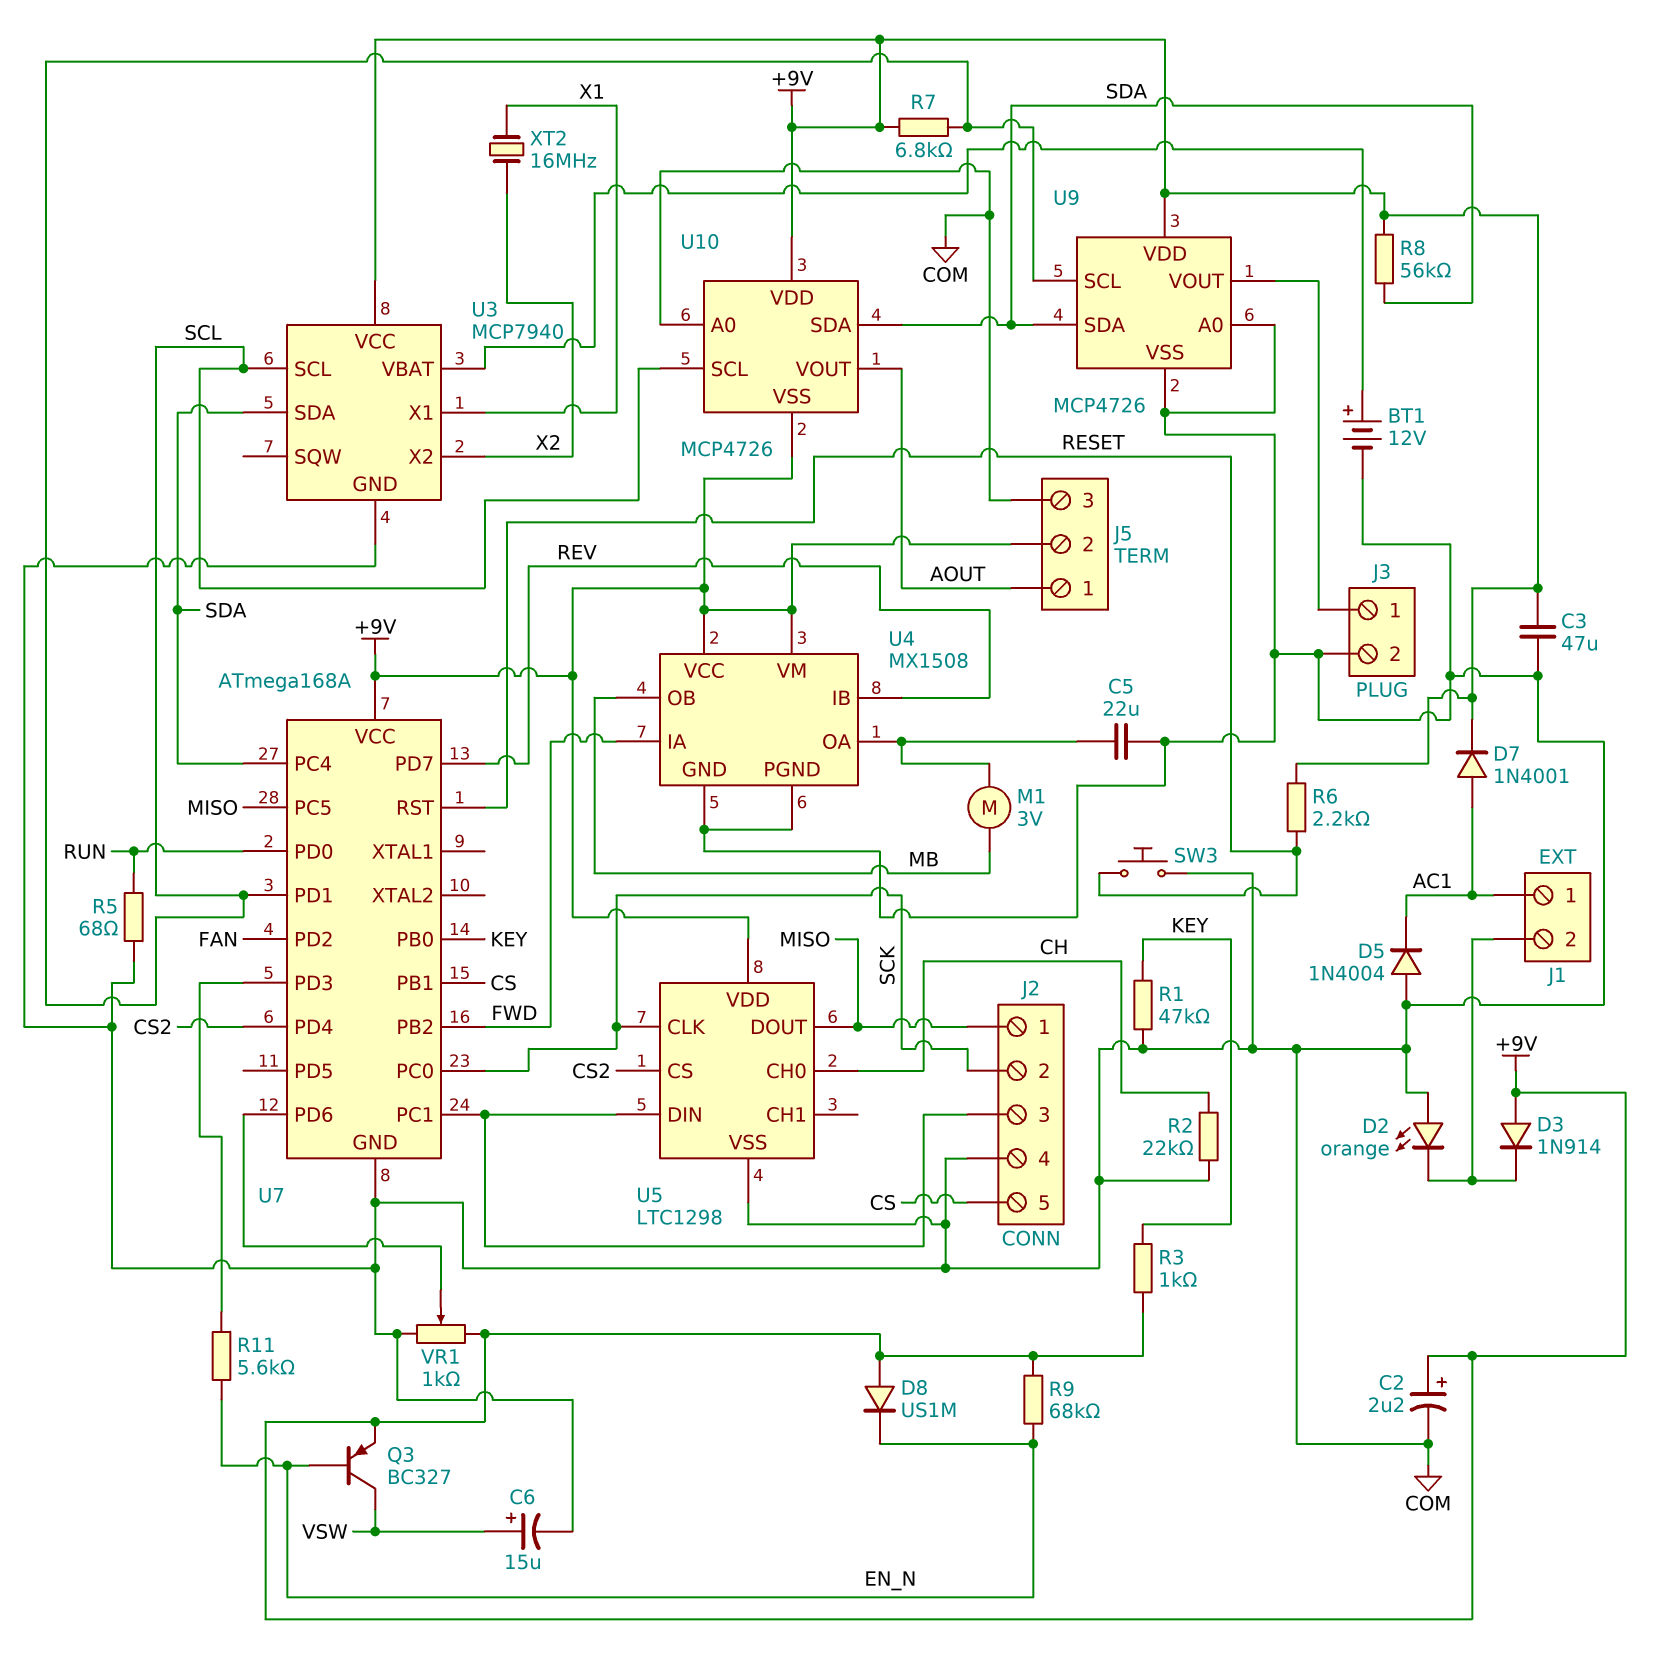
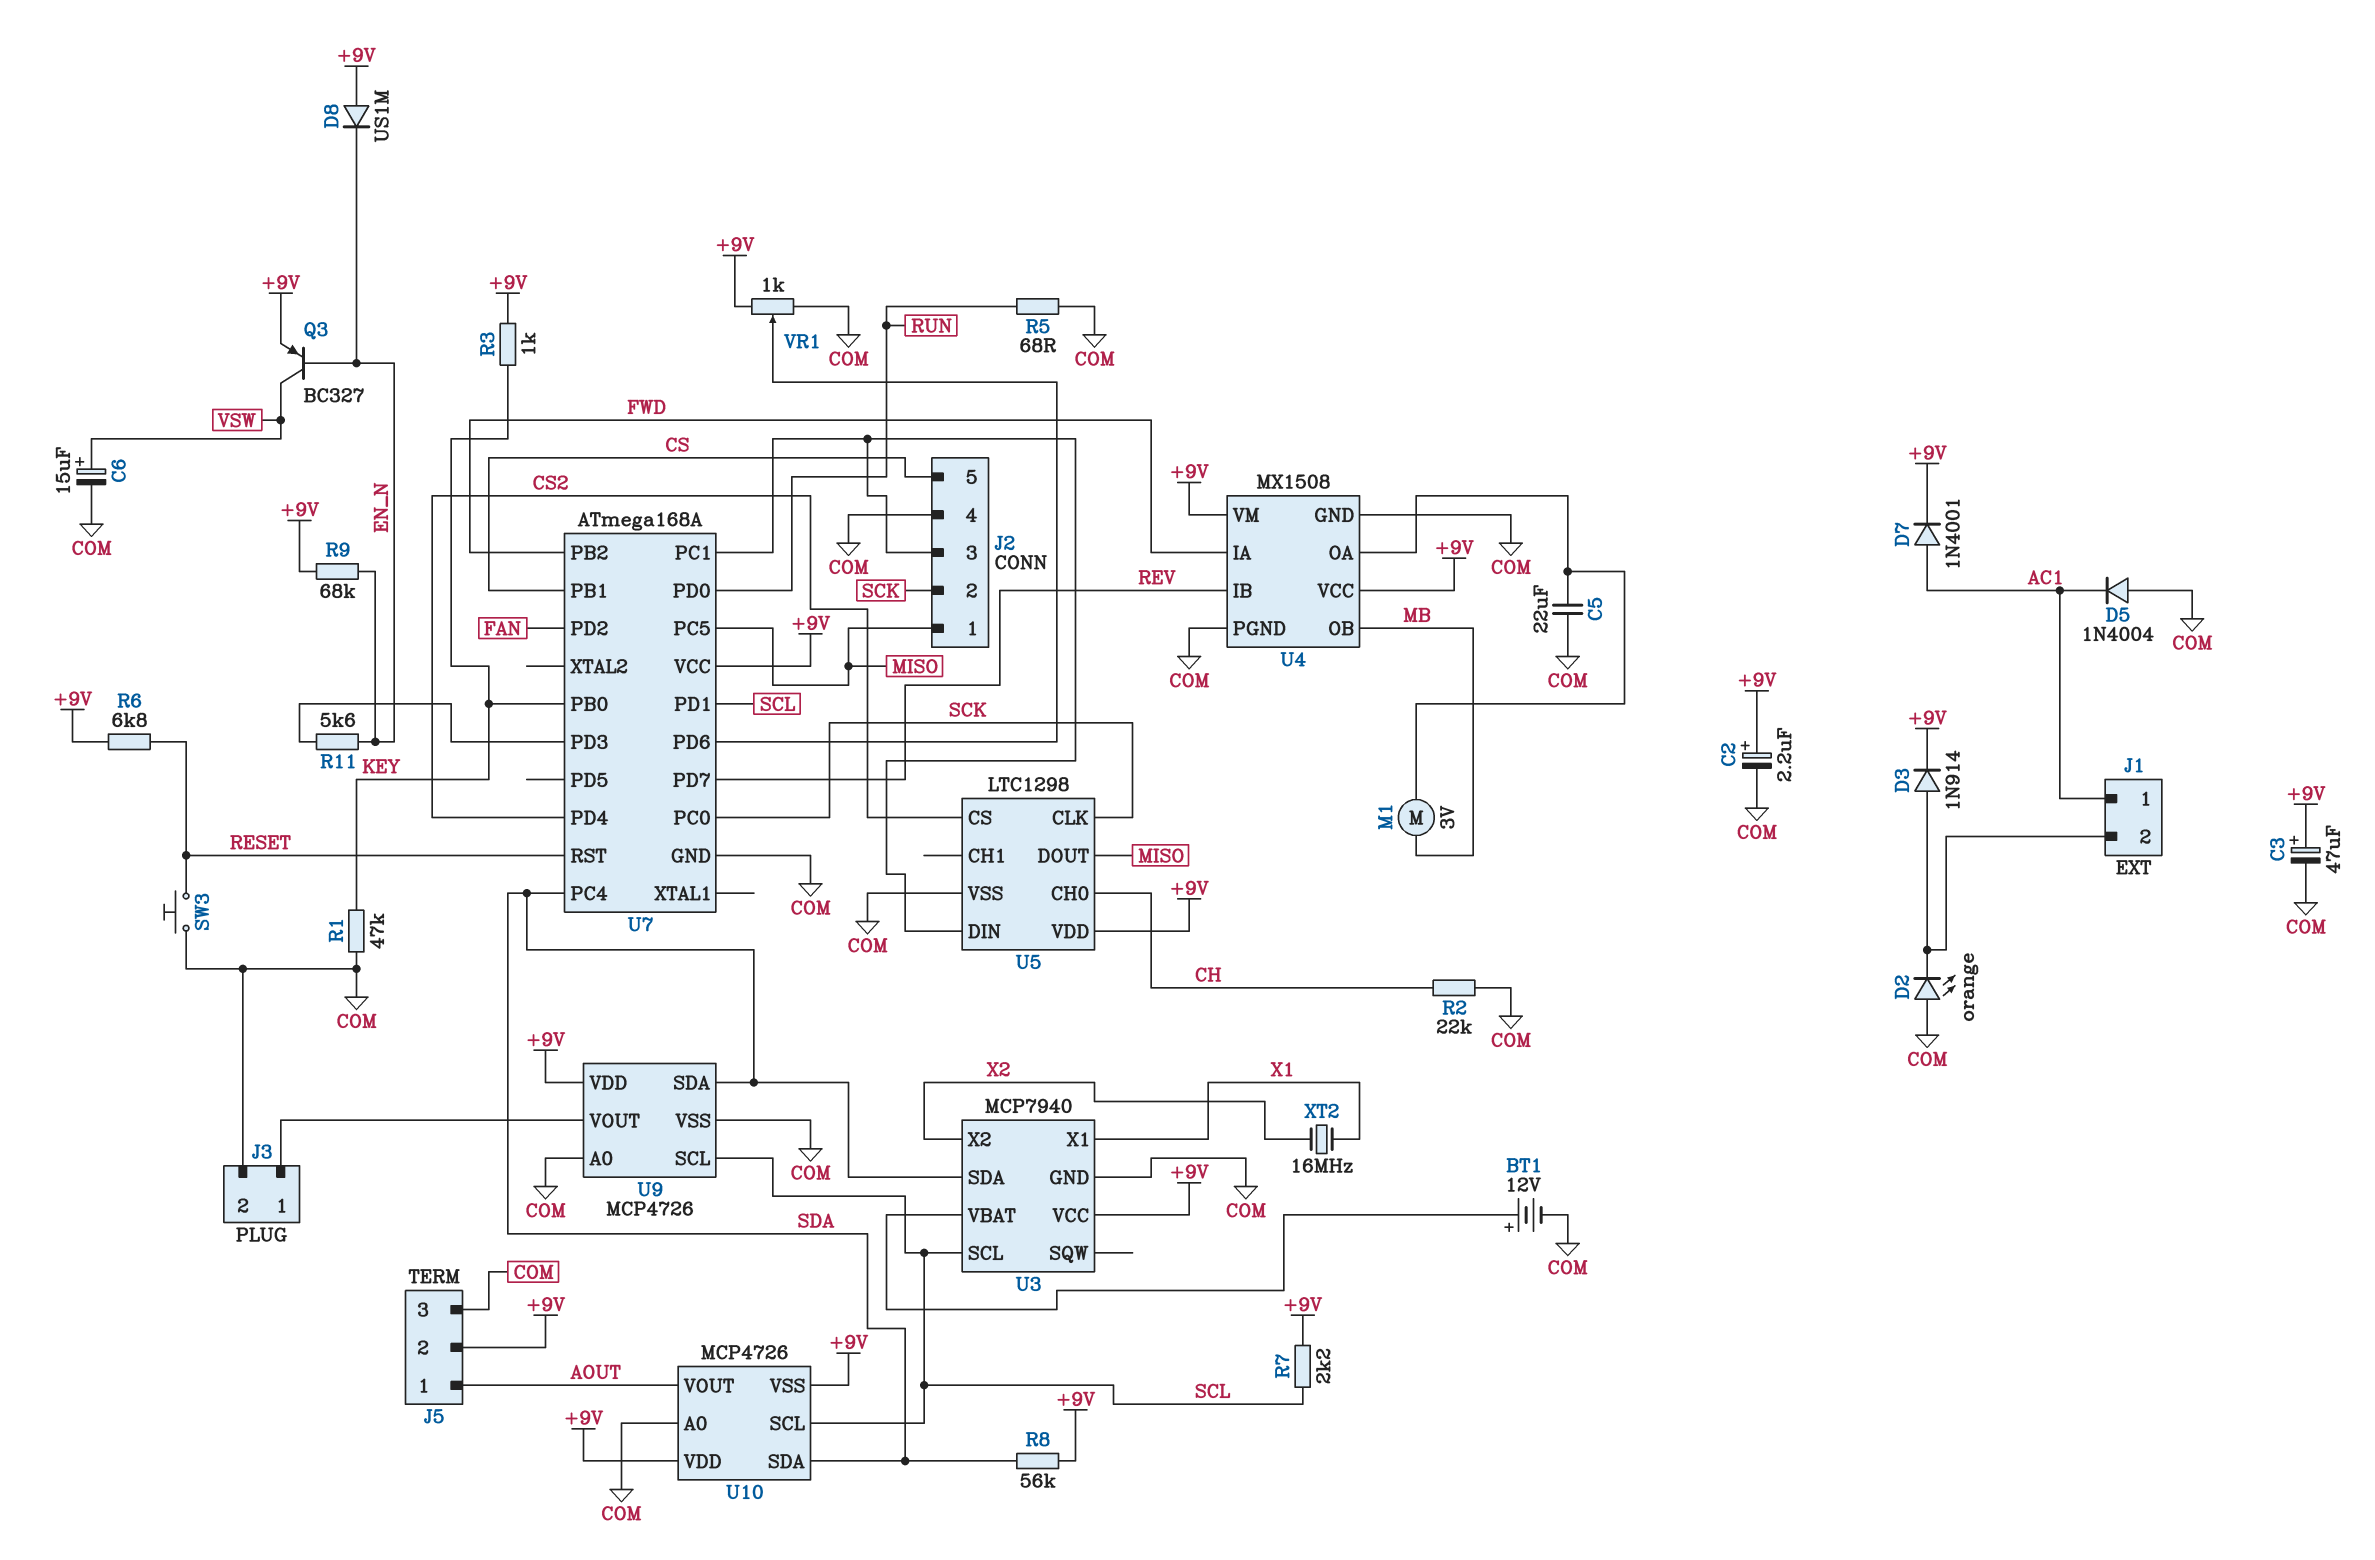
C3: 47uF (+9V, COM) -> 47uF (plus +9V, minus COM)
D3: diode 1N914 (A +9V, K J1/2) -> diode 1N914 (A J1/2, K +9V)
R6: 2.2k (+9V, RESET) -> 6.8k (+9V, RESET)
R7: 6.8k (+9V, SCL) -> 2.2k (+9V, SCL)

